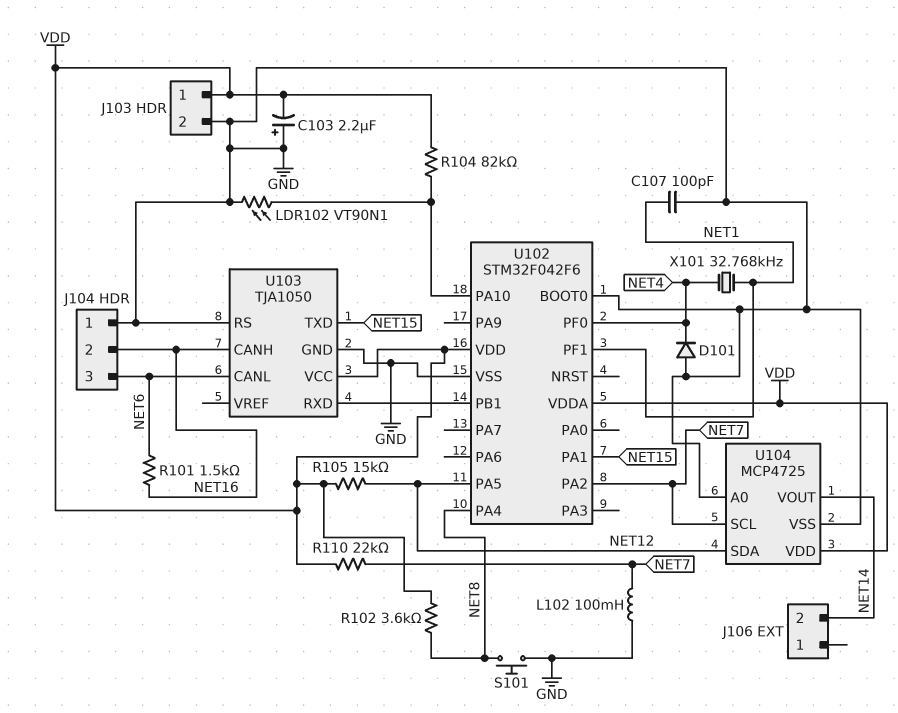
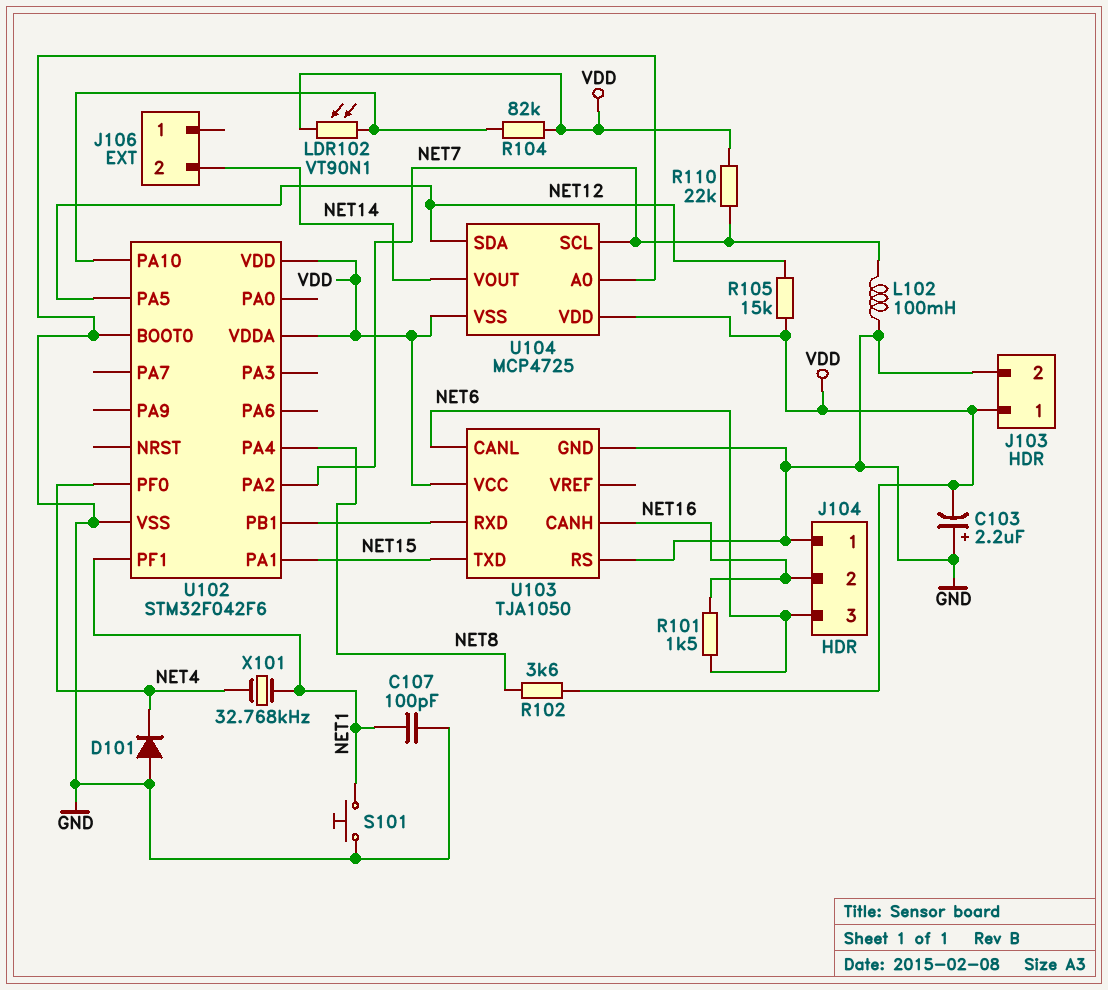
LDR102: VT90N1 (GND, U102/PA10) -> VT90N1 (U102/PA10, VDD)
S101: button (GND, NET8) -> button (GND, NET1)
U104 pin VSS: GND -> VDD

